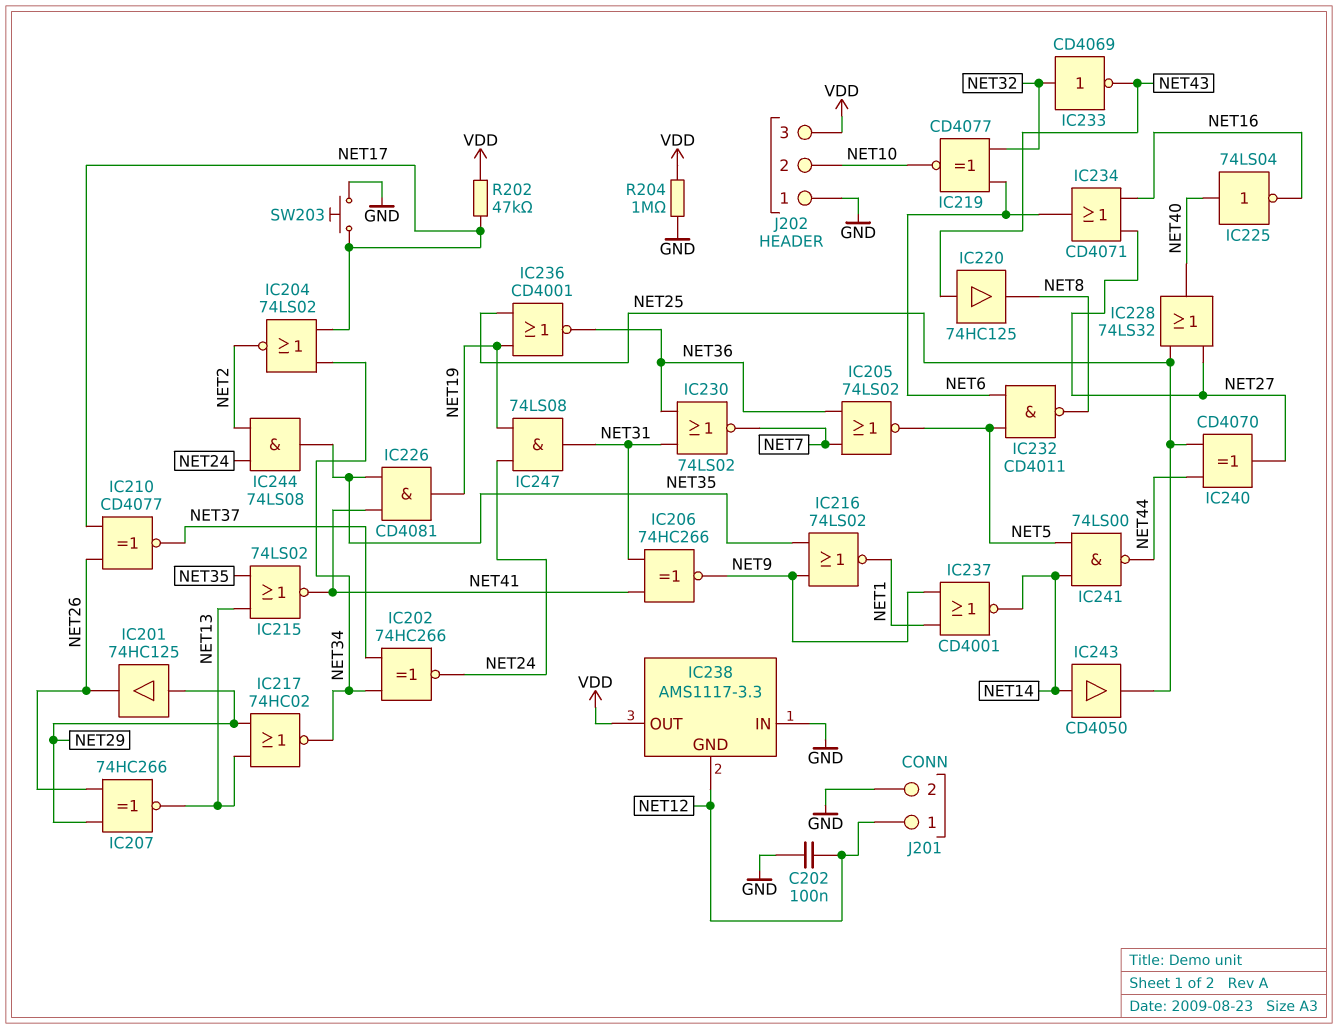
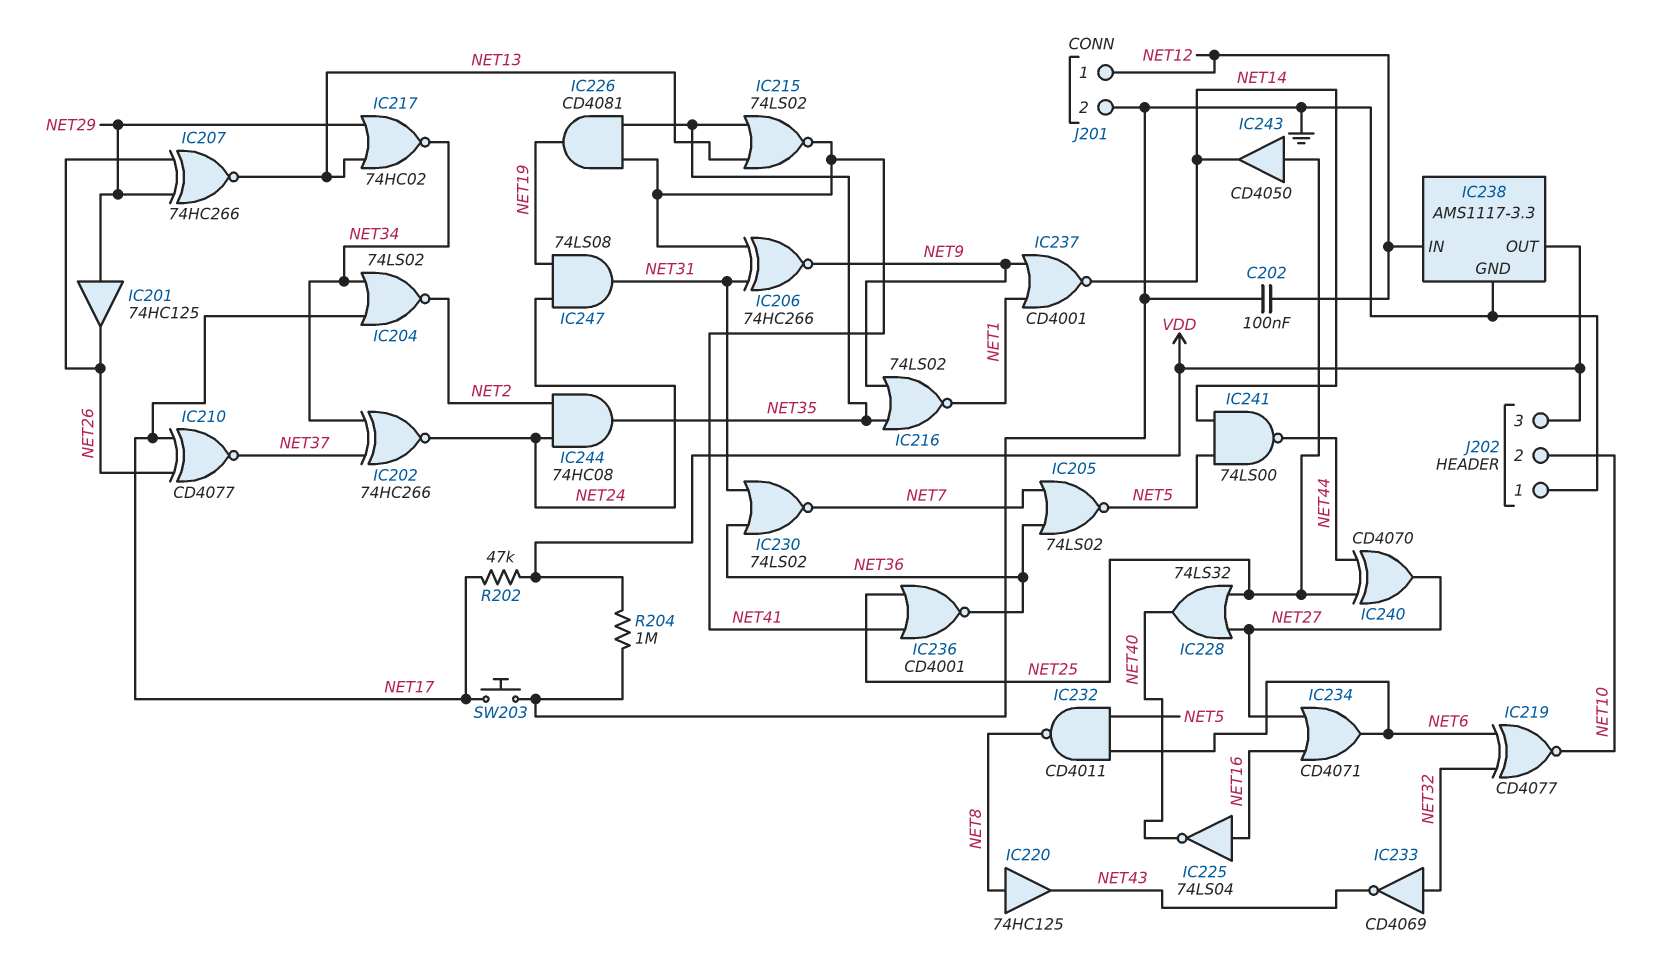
IC220: buffer 74HC125 (in NET43, out NET8) -> buffer 74HC125 (in NET8, out NET43)
IC225: NOT 74LS04 (in NET40, out NET16) -> NOT 74LS04 (in NET16, out NET40)
IC236: NOR CD4001 (in NET19, in NET25, out NET36) -> NOR CD4001 (in NET25, in NET41, out NET36)
IC238 pin GND: NET12 -> GND
IC238 pin IN: GND -> NET12
IC243: buffer CD4050 (in NET14, out NET25) -> buffer CD4050 (in NET25, out NET14)
IC244: AND 74LS08 (in NET2, in NET24, out NET35) -> AND 74HC08 (in NET2, in NET24, out NET35)

